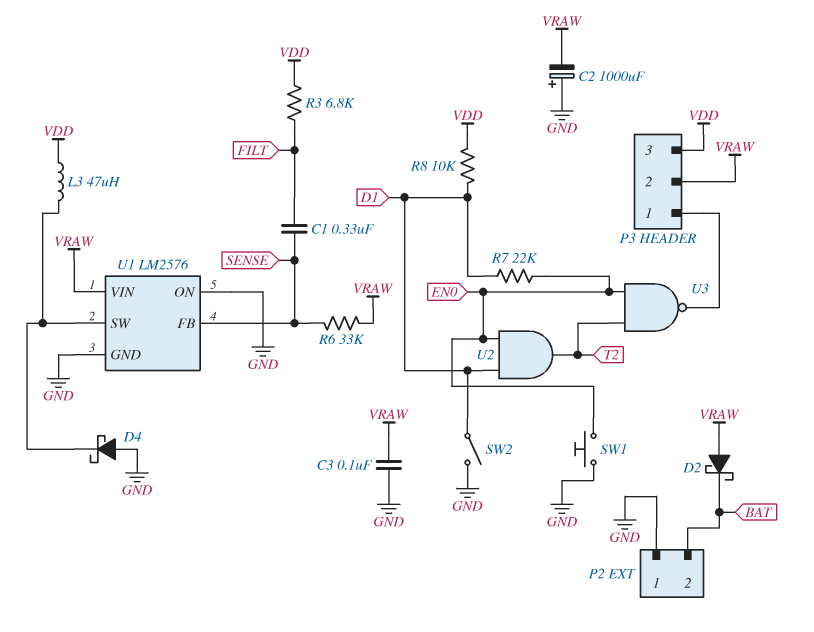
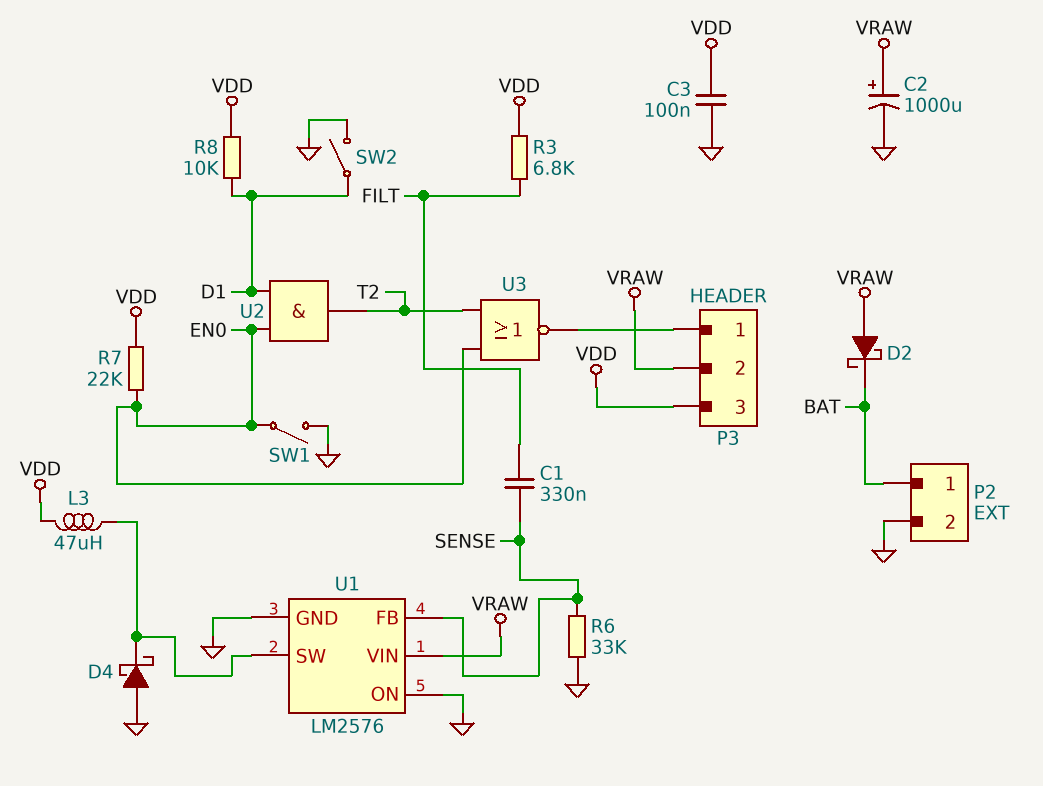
C2: 1000uF (plus GND, minus VRAW) -> 1000uF (plus VRAW, minus GND)
C3: 100nF (GND, VRAW) -> 100nF (GND, VDD)
P2 pin 1: GND -> BAT
P2 pin 2: BAT -> GND
R6: 33k (SENSE, VRAW) -> 33k (GND, SENSE)
R7: 22k (D1, EN0) -> 22k (EN0, VDD)
SW1: button (EN0, GND) -> switch (EN0, GND)
U3: NAND (in EN0, in T2, out P3/1) -> NOR (in EN0, in T2, out P3/1)

